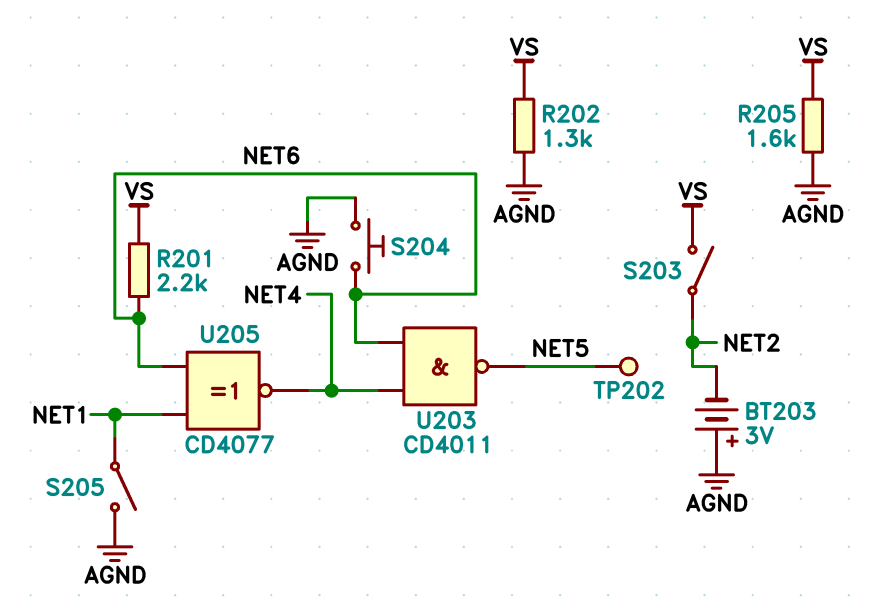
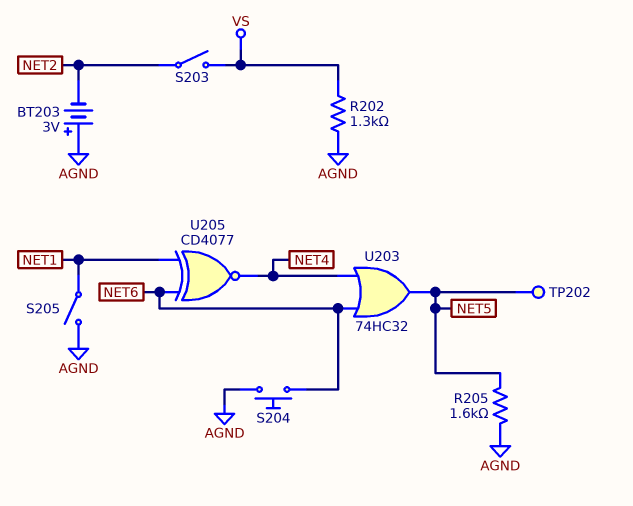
R201: 2.2k (NET6, VS) -> none
R205: 1.6k (AGND, VS) -> 1.6k (AGND, NET5)
U203: NAND CD4011 (in NET4, in NET6, out NET5) -> OR 74HC32 (in NET4, in NET6, out NET5)

